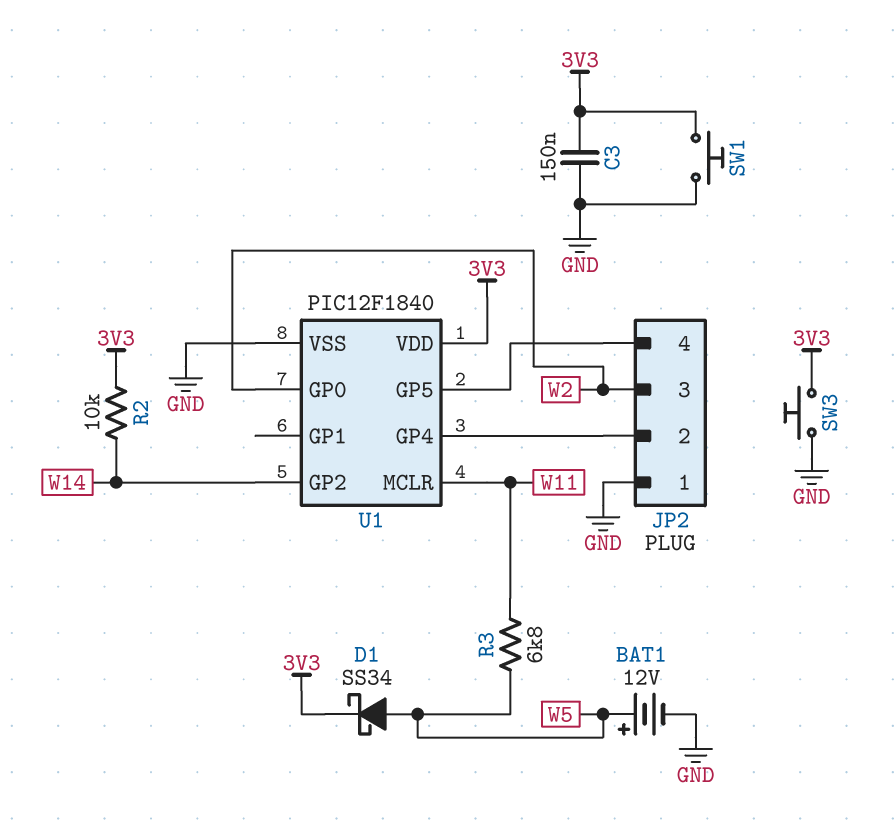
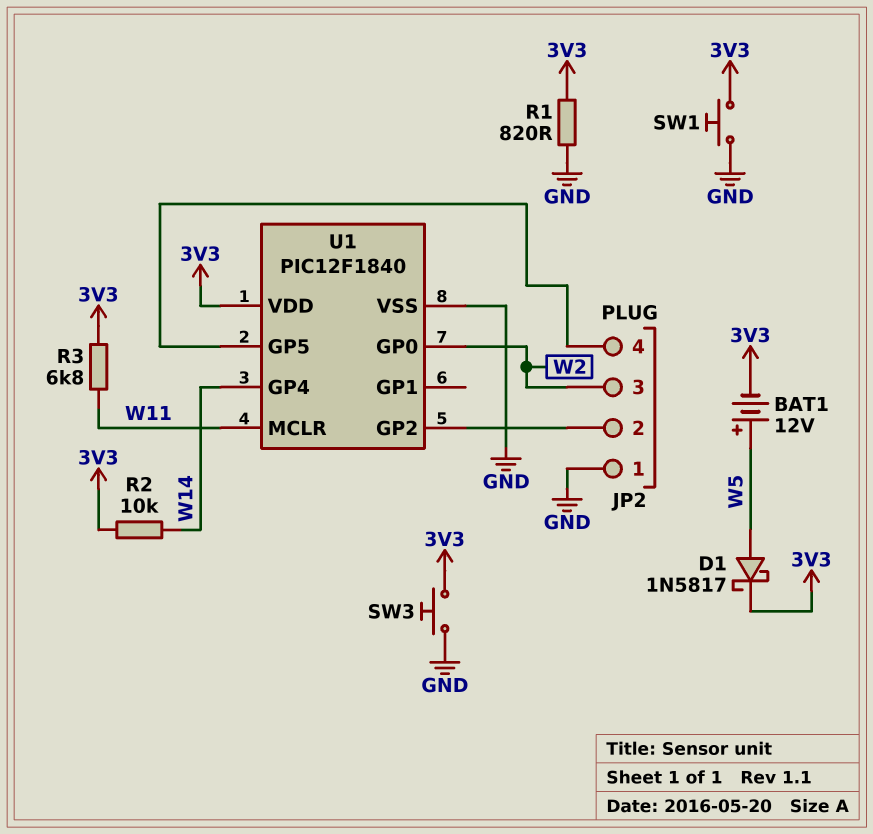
BAT1: 12V (plus W5, minus GND) -> 12V (plus W5, minus 3V3)
C3: 150nF (3V3, GND) -> none
D1: schottky SS34 (A W5, K 3V3) -> schottky 1N5817 (A W5, K 3V3)
R1: none -> 820 (3V3, GND)
R3: 6.8k (W5, W11) -> 6.8k (3V3, W11)
U1 pin GP2: W14 -> JP2/2
U1 pin GP4: JP2/2 -> W14

